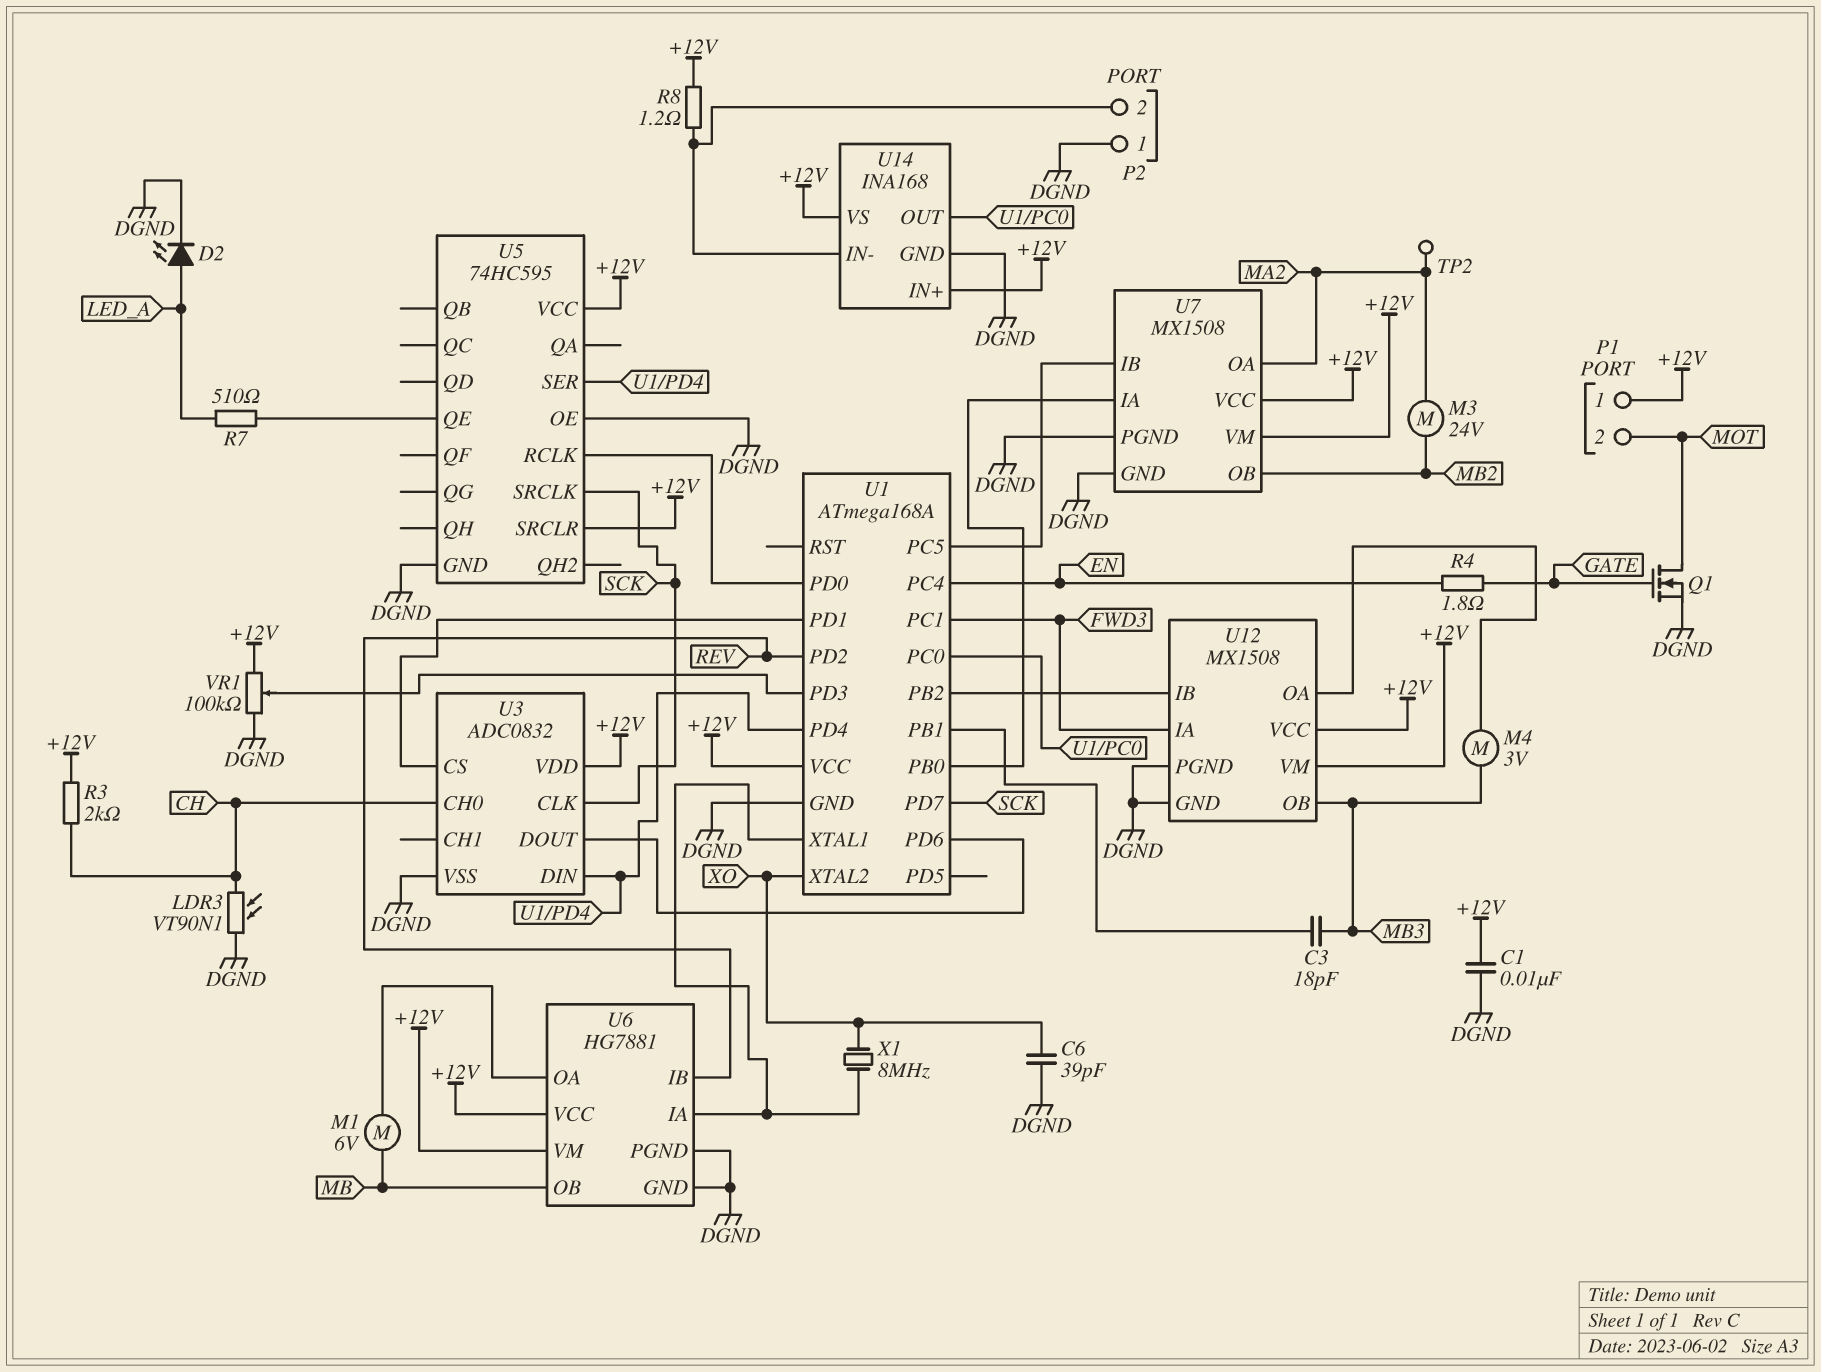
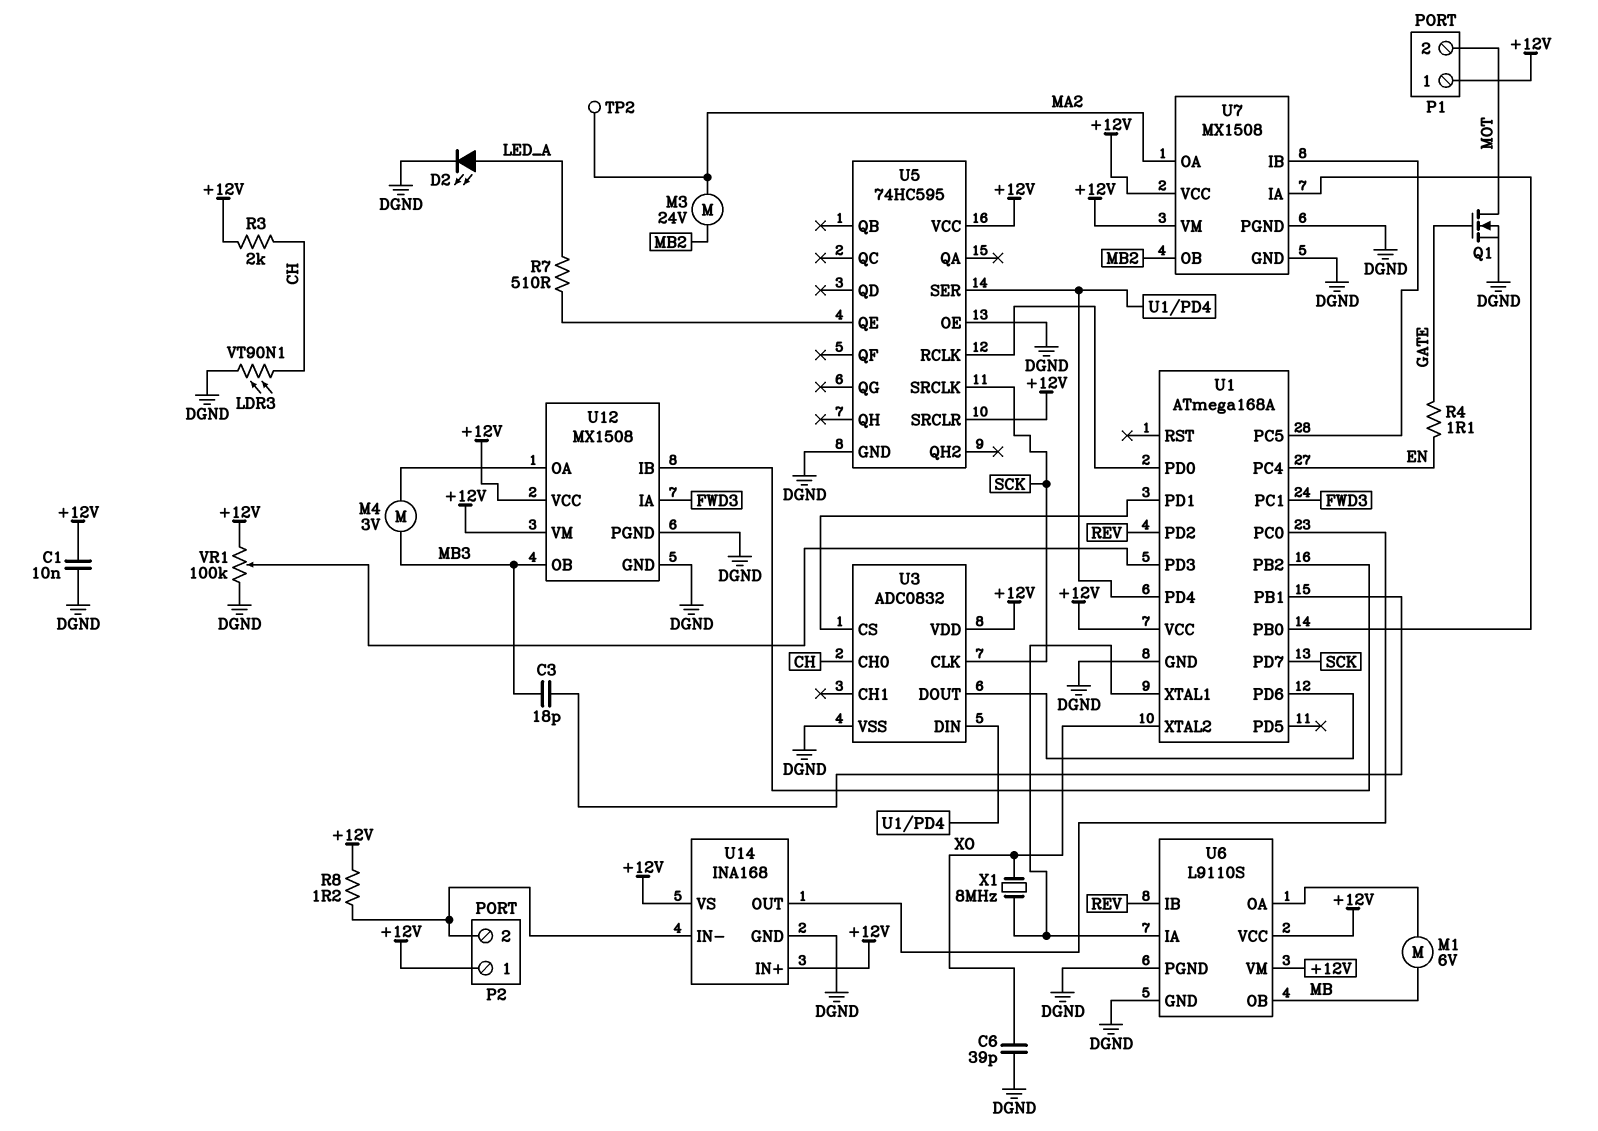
P2 pin 1: DGND -> +12V
R4: 1.8 (EN, GATE) -> 1.1 (EN, GATE)
U6: HG7881 -> L9110S

